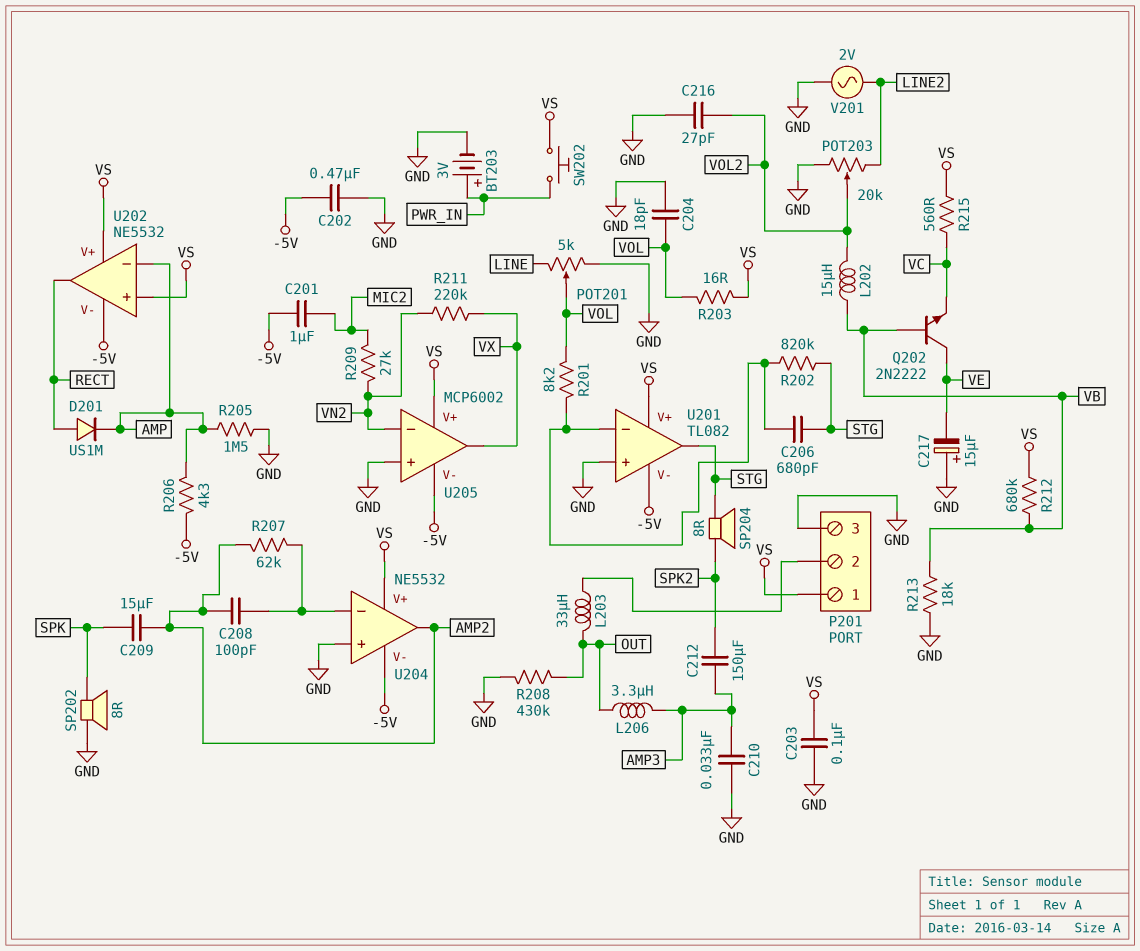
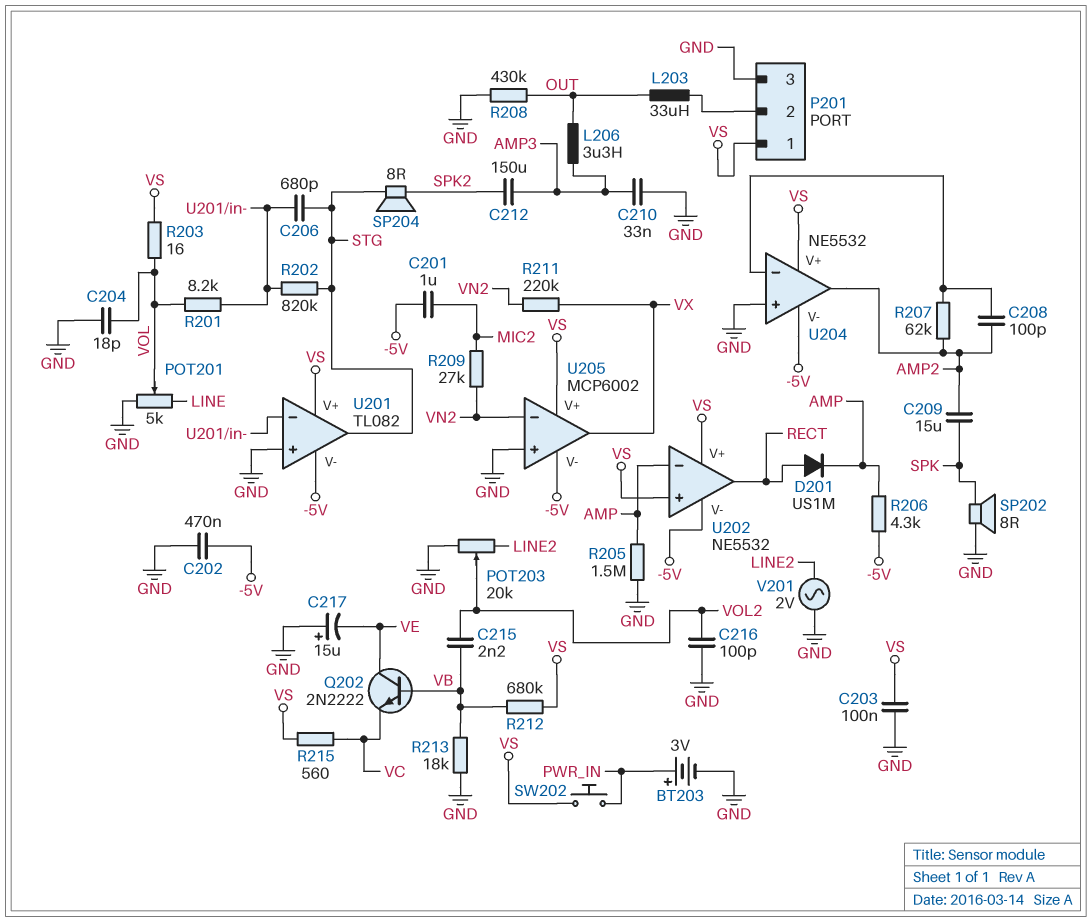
C215: none -> 2.2nF (VB, VOL2)
C216: 27pF (GND, VOL2) -> 100pF (GND, VOL2)
L202: 15uH (VB, VOL2) -> none

